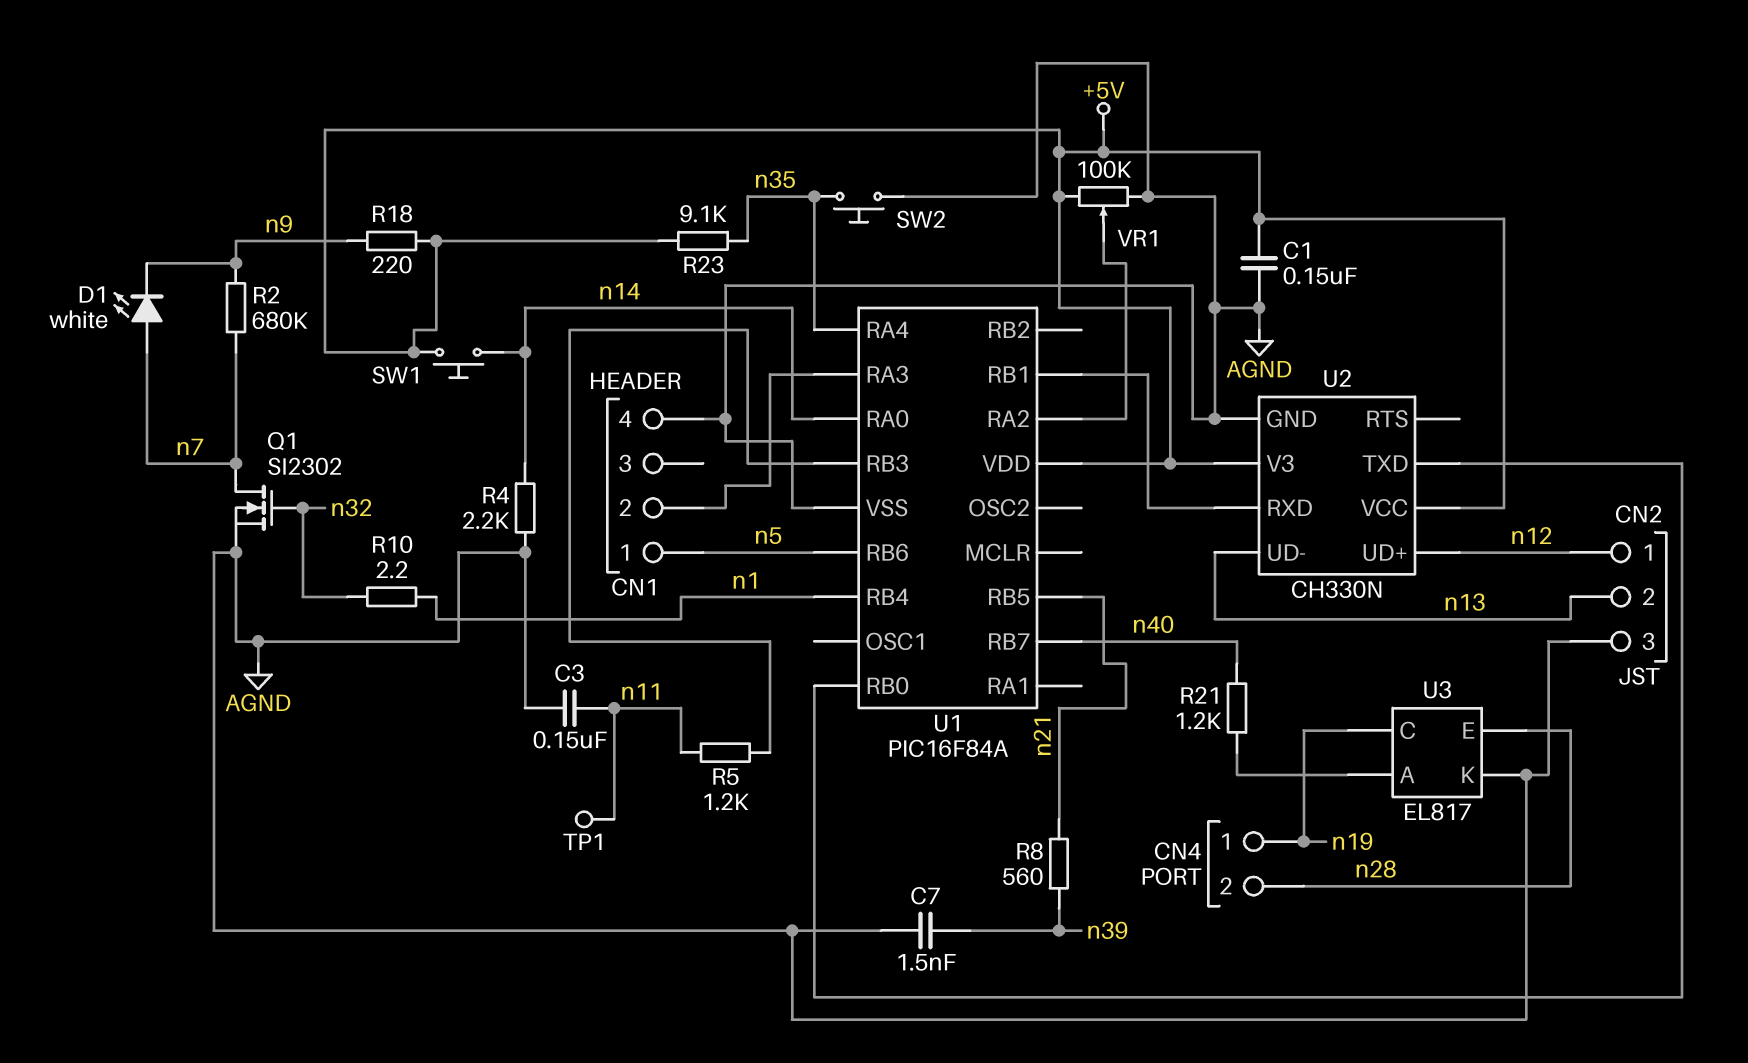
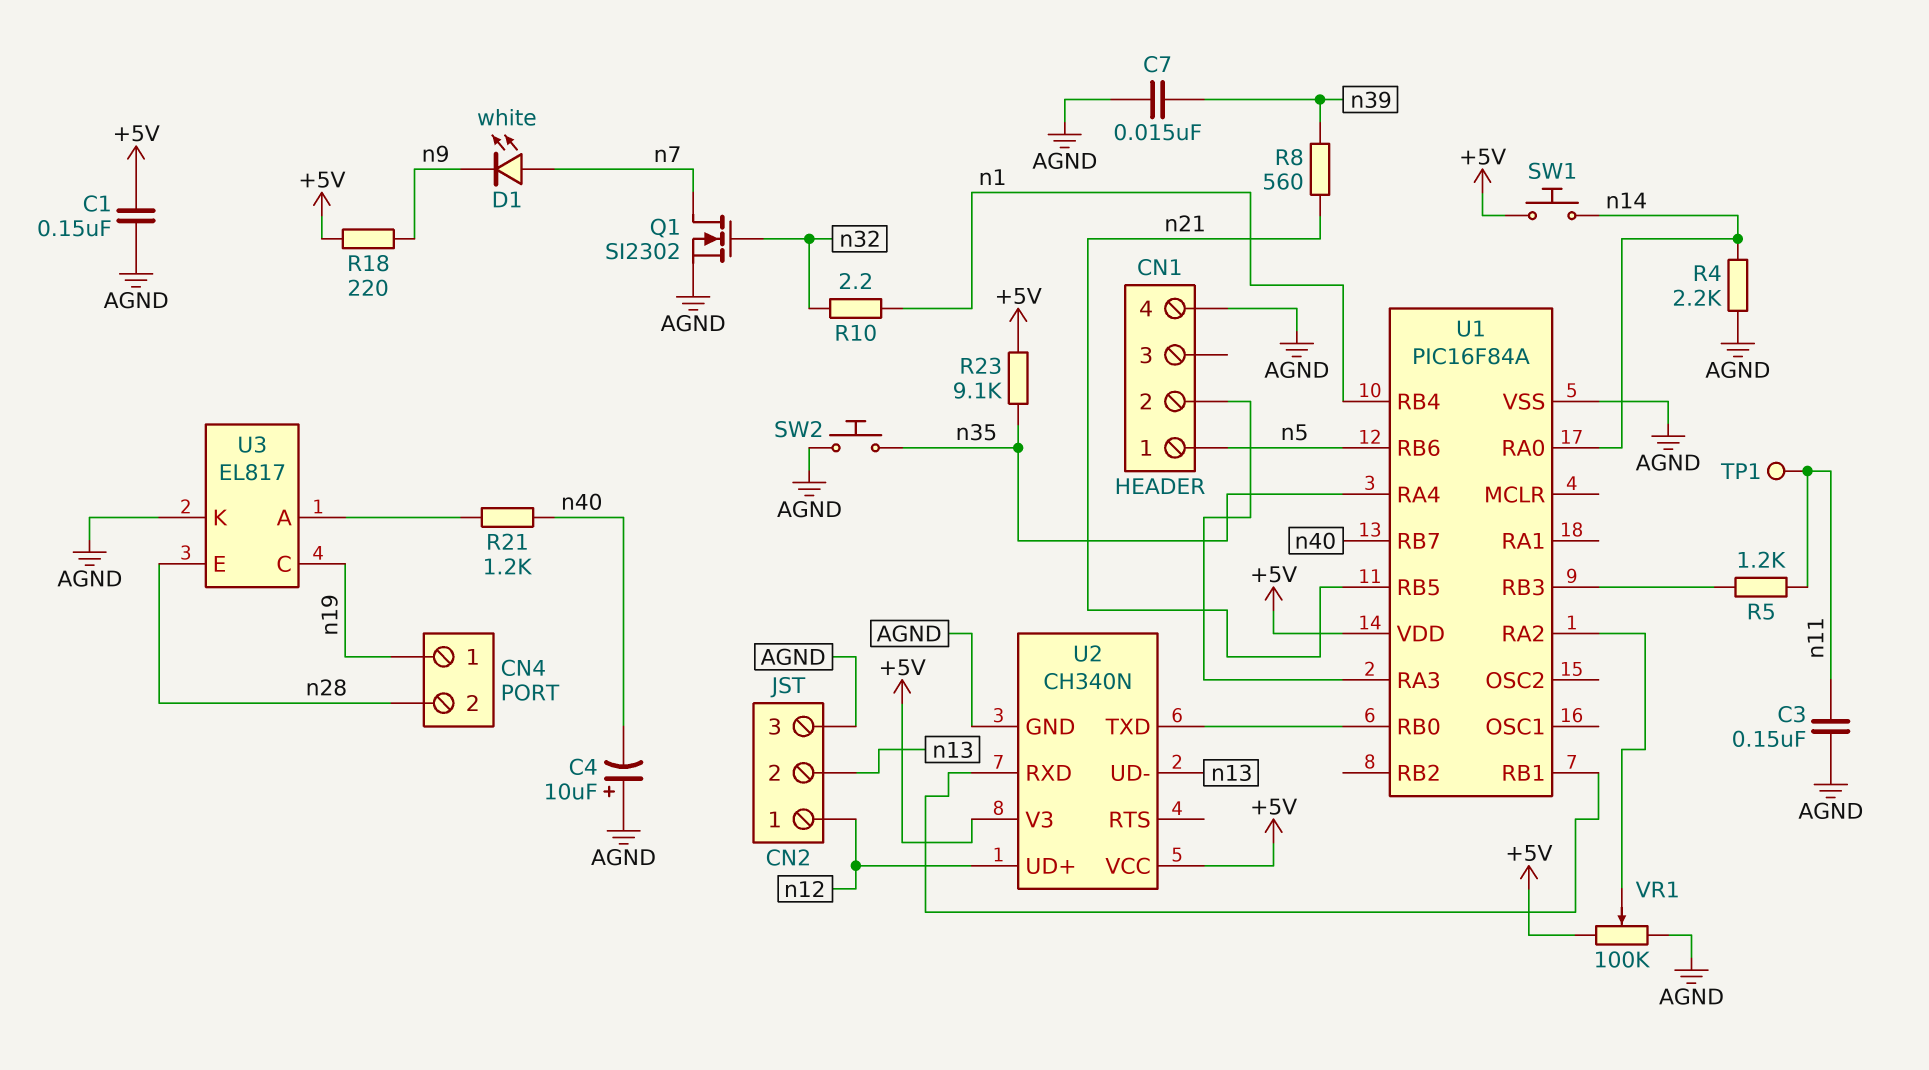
C4: none -> 10uF (plus AGND, minus n40)
C7: 1.5nF (AGND, n39) -> 15nF (AGND, n39)
R2: 680k (n7, n9) -> none
U2: CH330N -> CH340N

